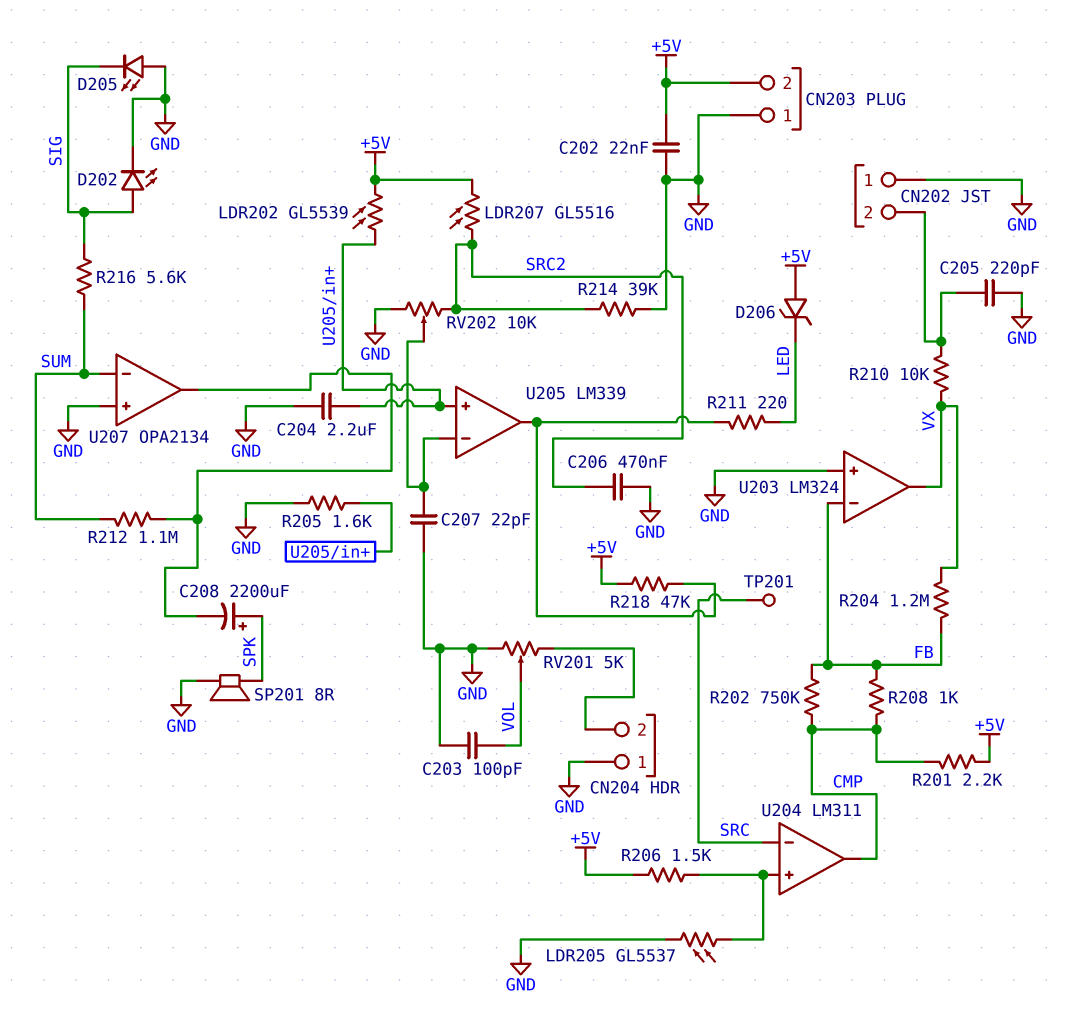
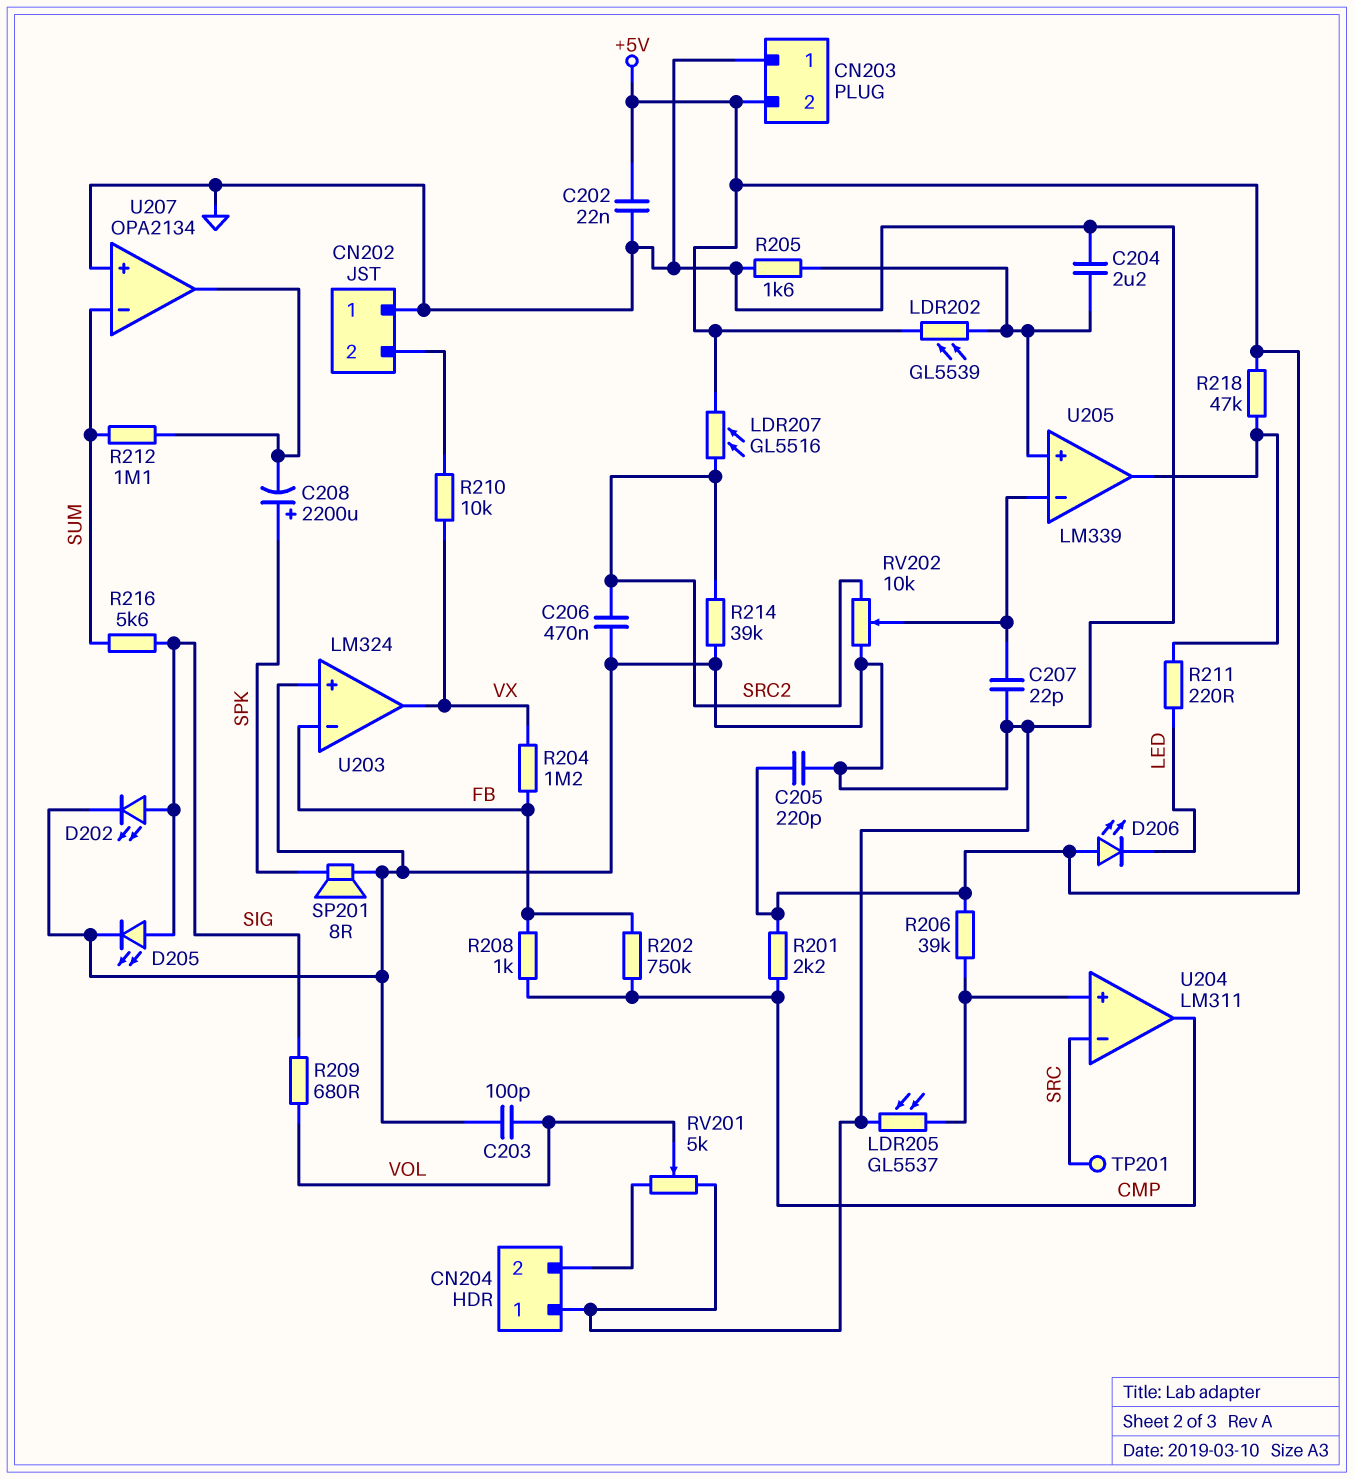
C205: 220pF (CN202/2, GND) -> 220pF (+5V, GND)
D205: LED (A GND, K SIG) -> LED (A SIG, K GND)
D206: zener (A +5V, K LED) -> LED (A +5V, K LED)
R206: 1.5k (+5V, U204/in+) -> 39k (+5V, U204/in+)
R209: none -> 680 (SIG, VOL)

